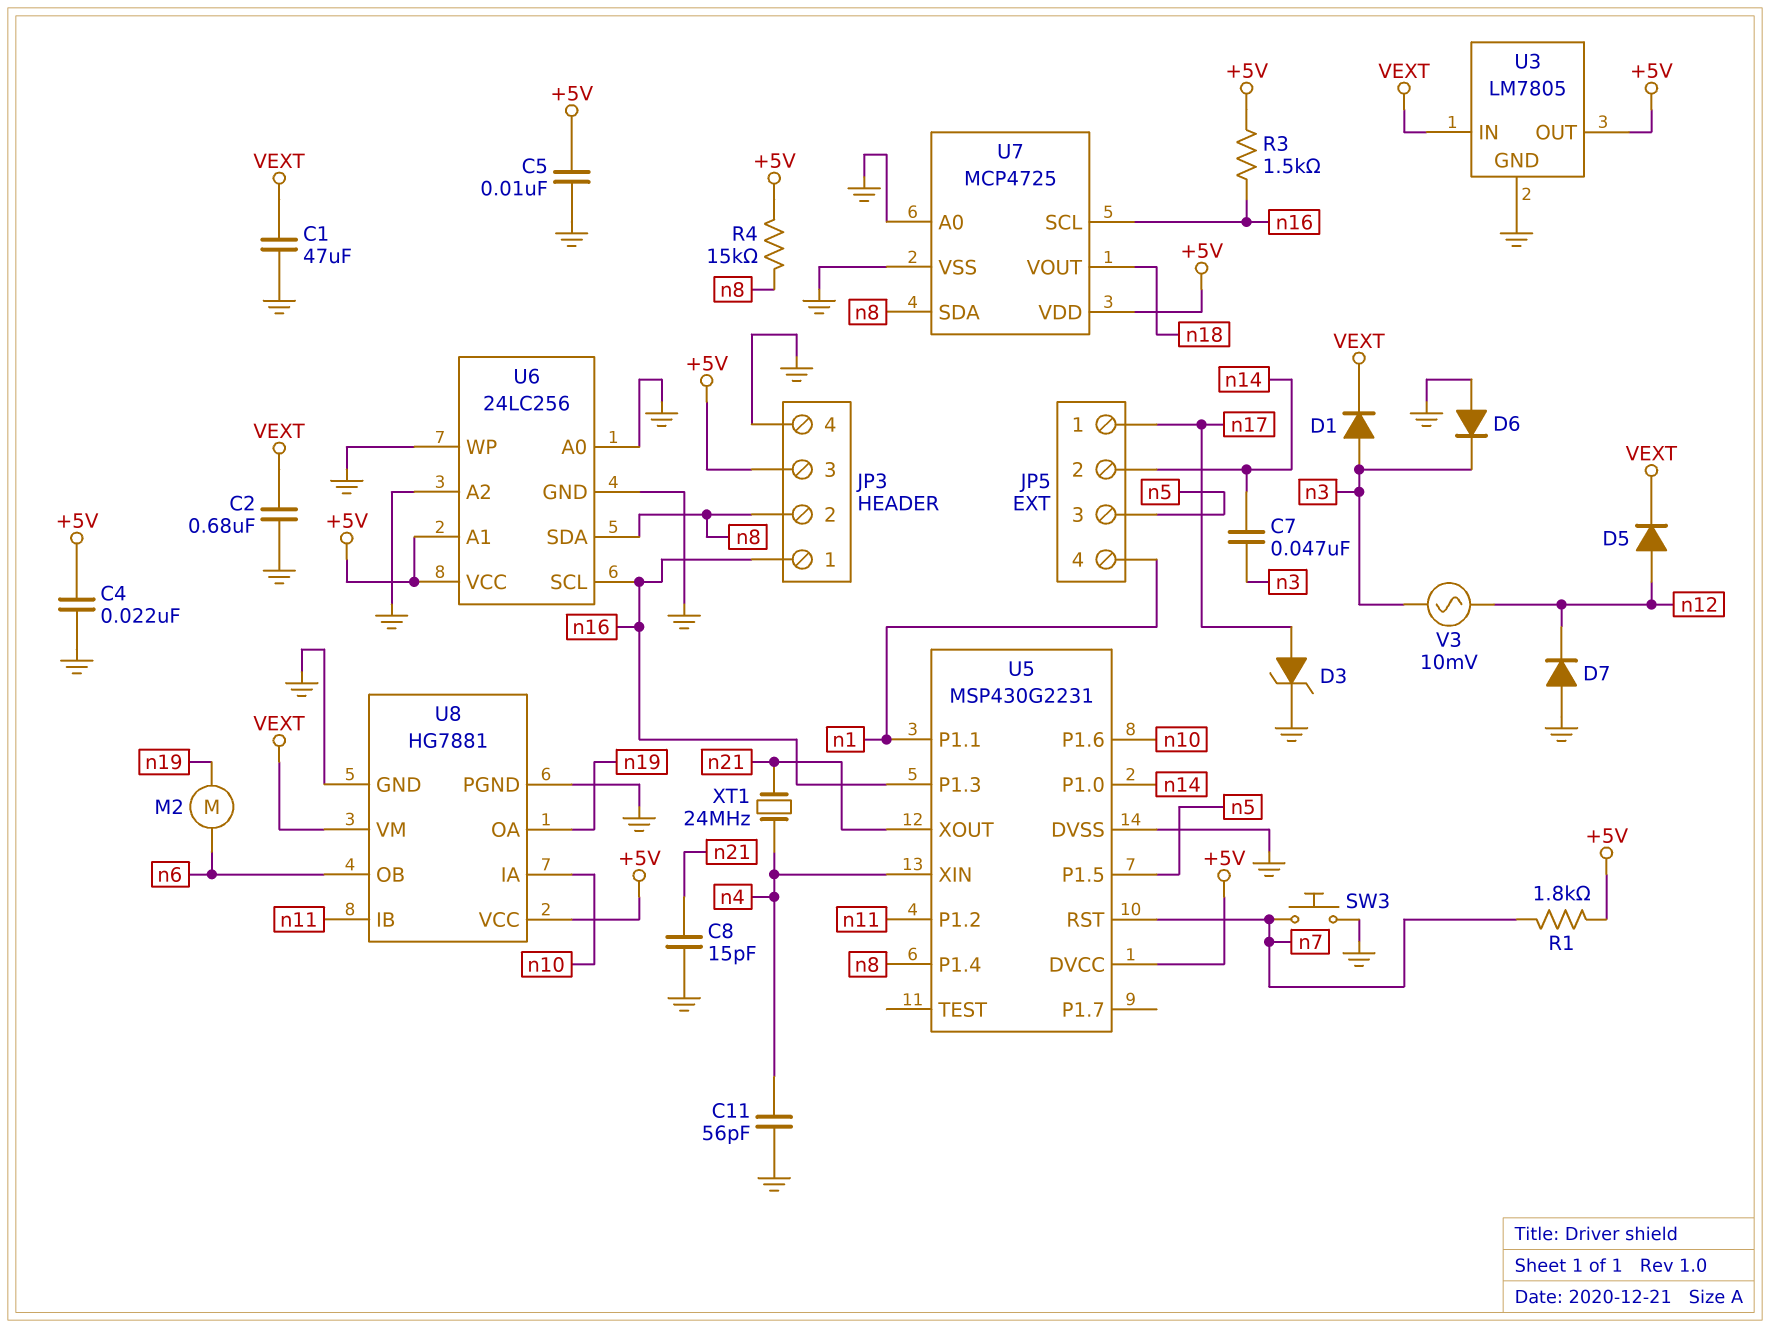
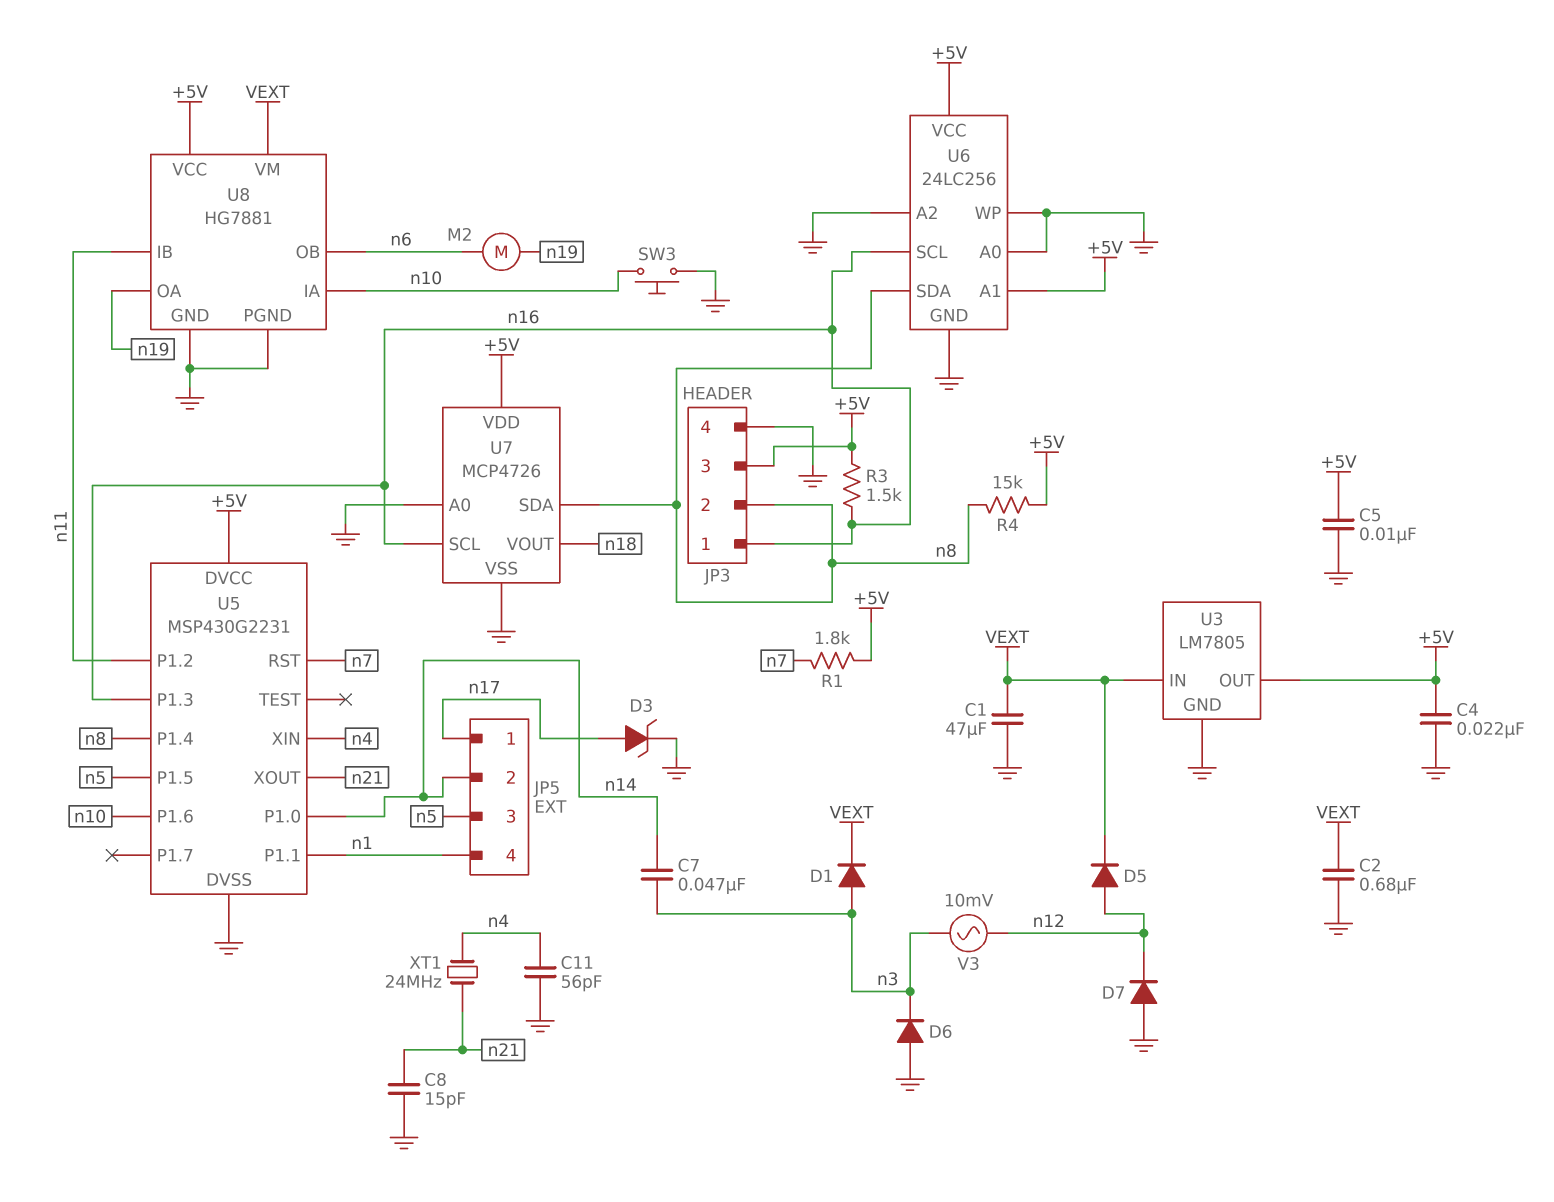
SW3: button (GND, n7) -> button (GND, n10)
U7: MCP4725 -> MCP4726

